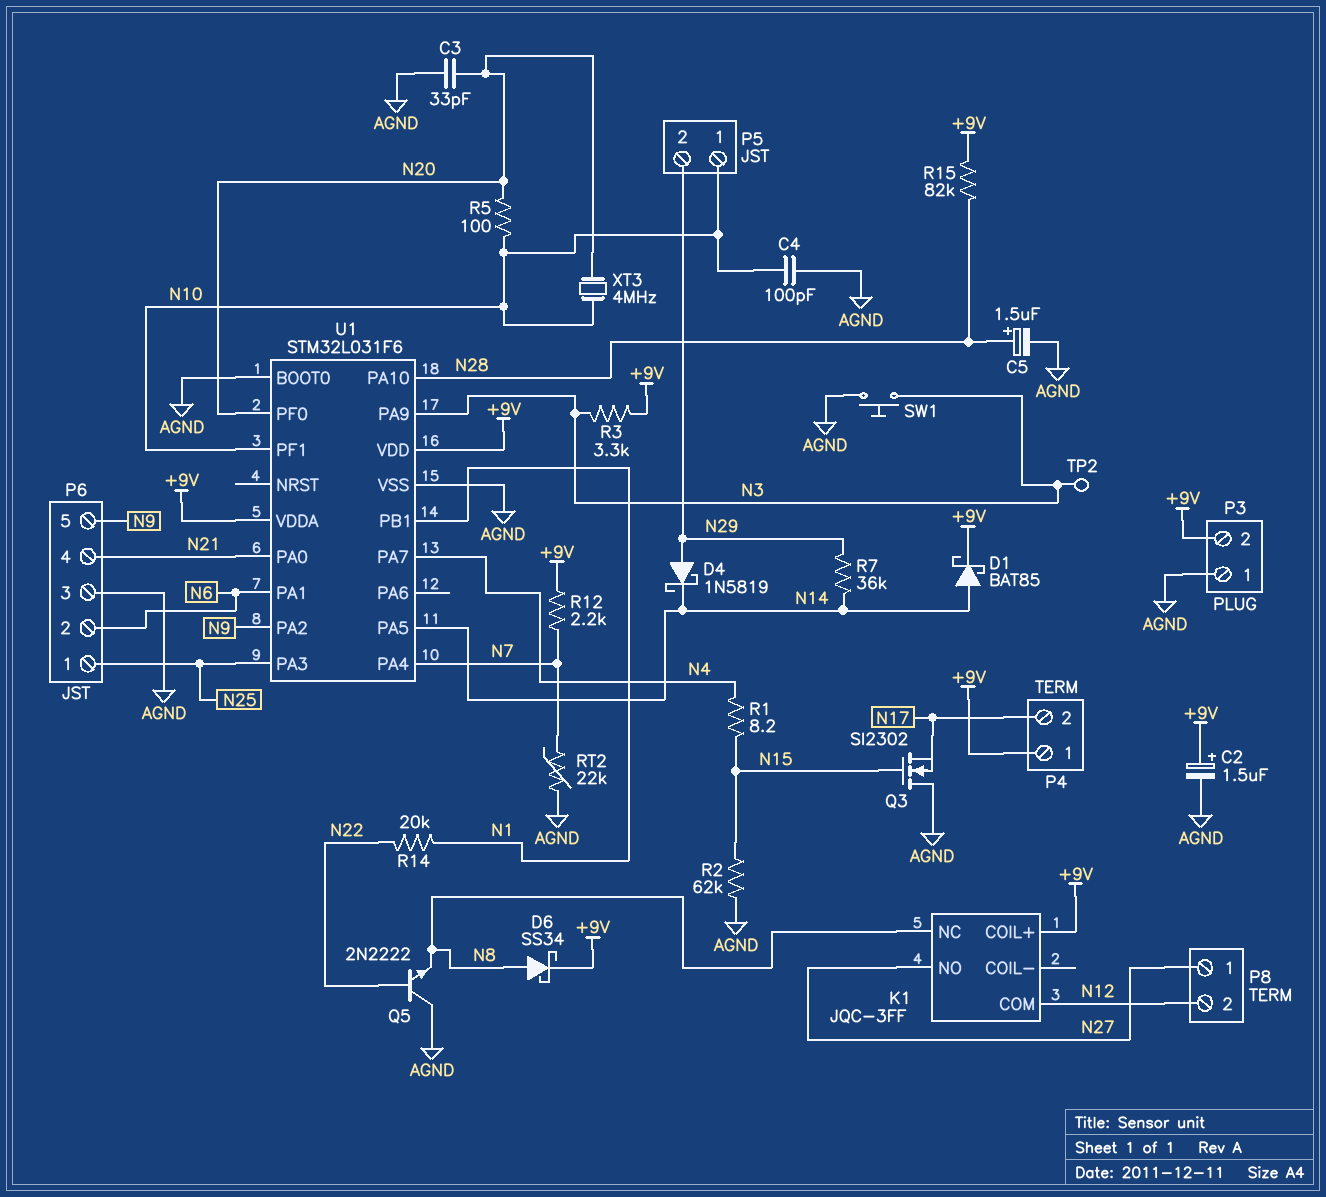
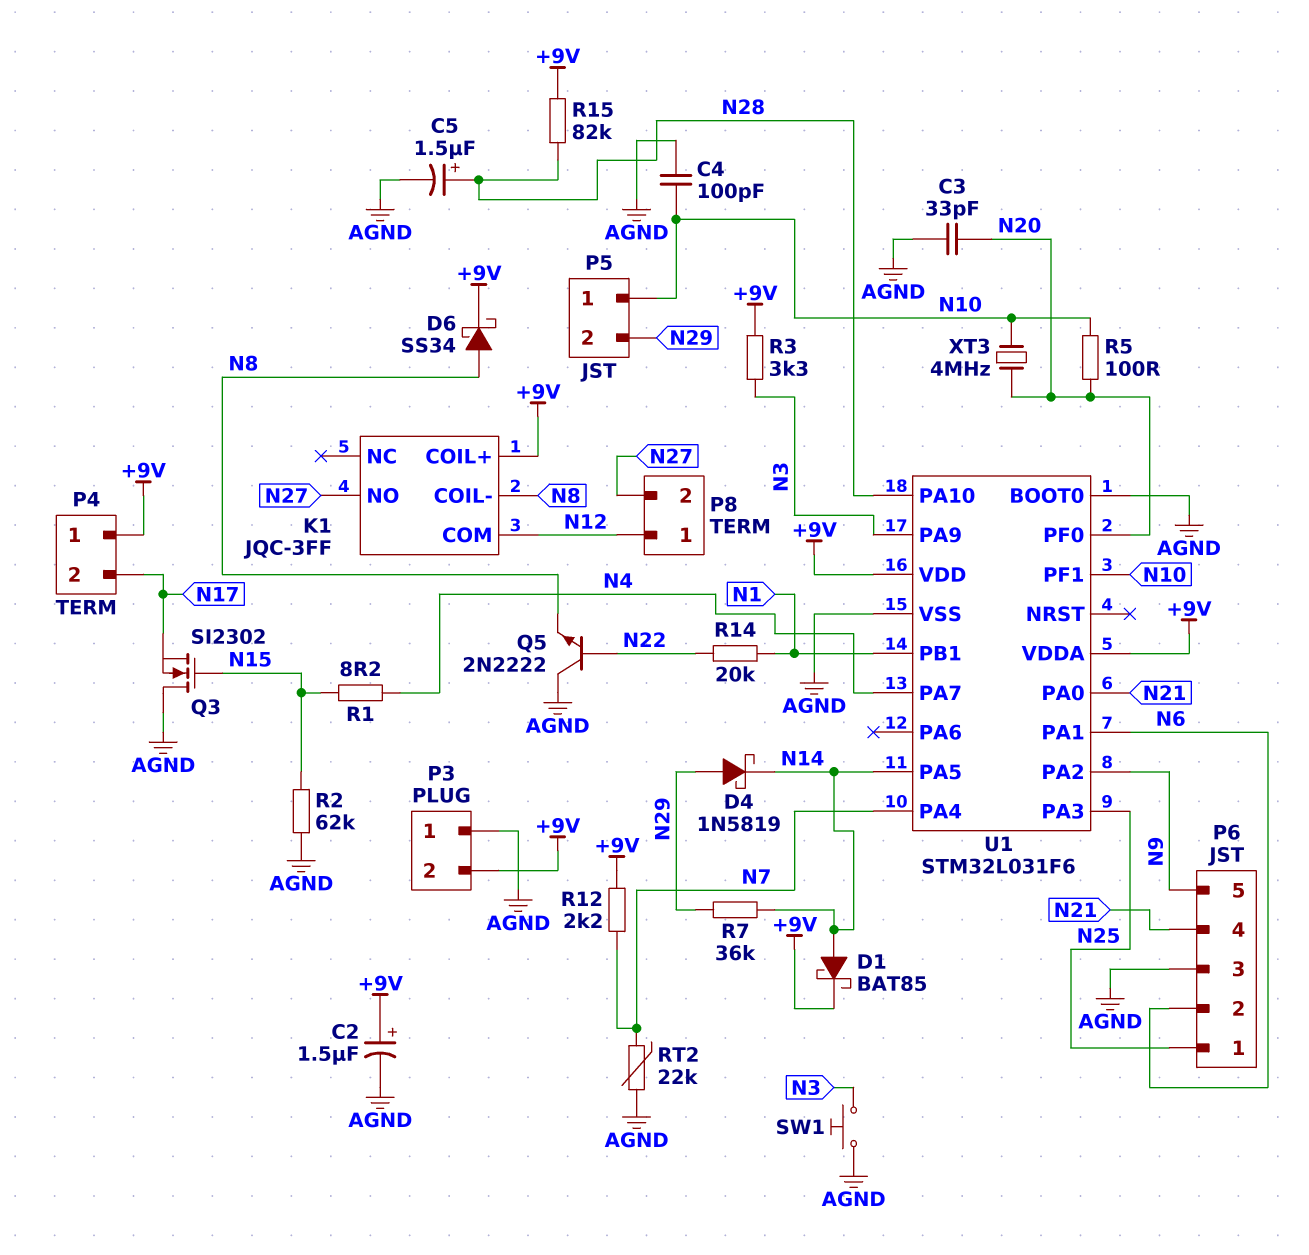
K1 pin COIL-: none -> N8
K1 pin NC: N8 -> none
P8 pin 1: N27 -> N12
P8 pin 2: N12 -> N27
TP2: test point (N3) -> none

